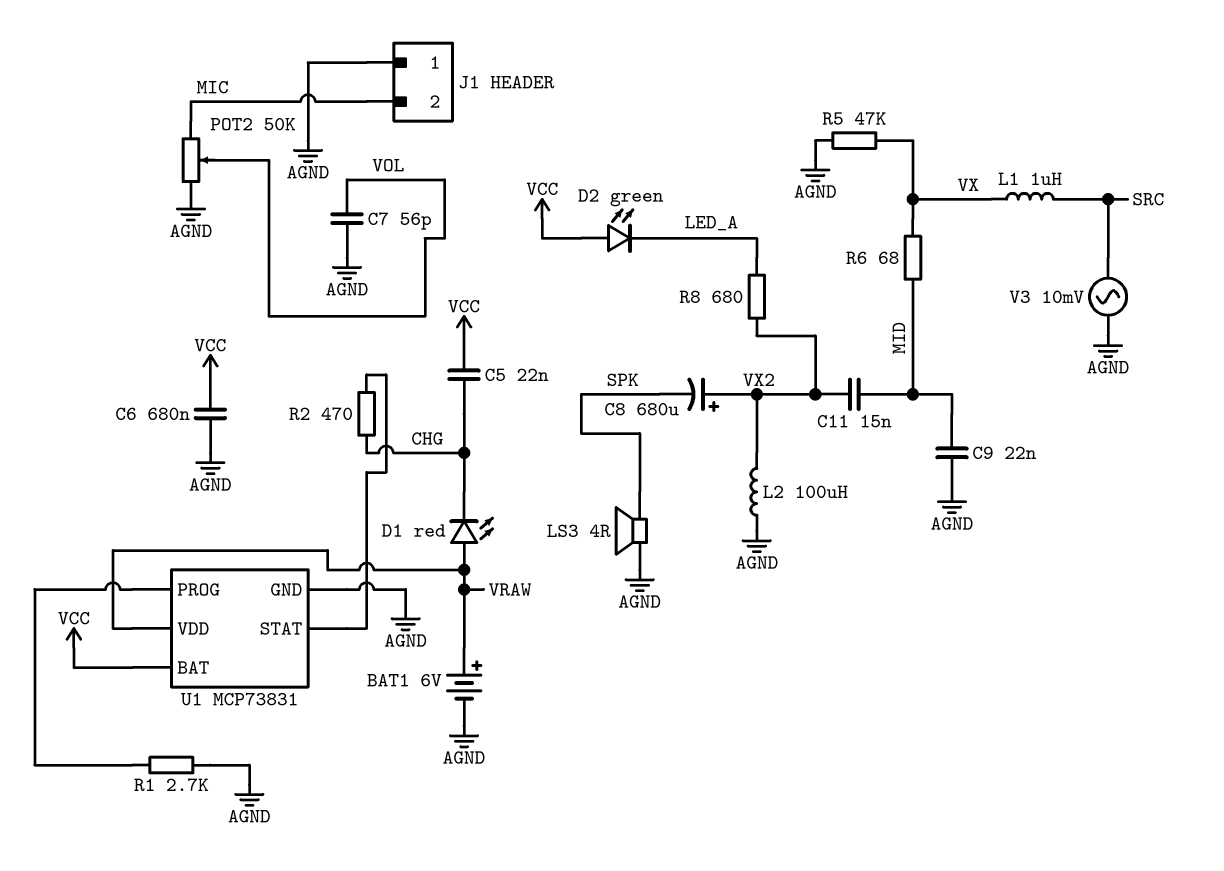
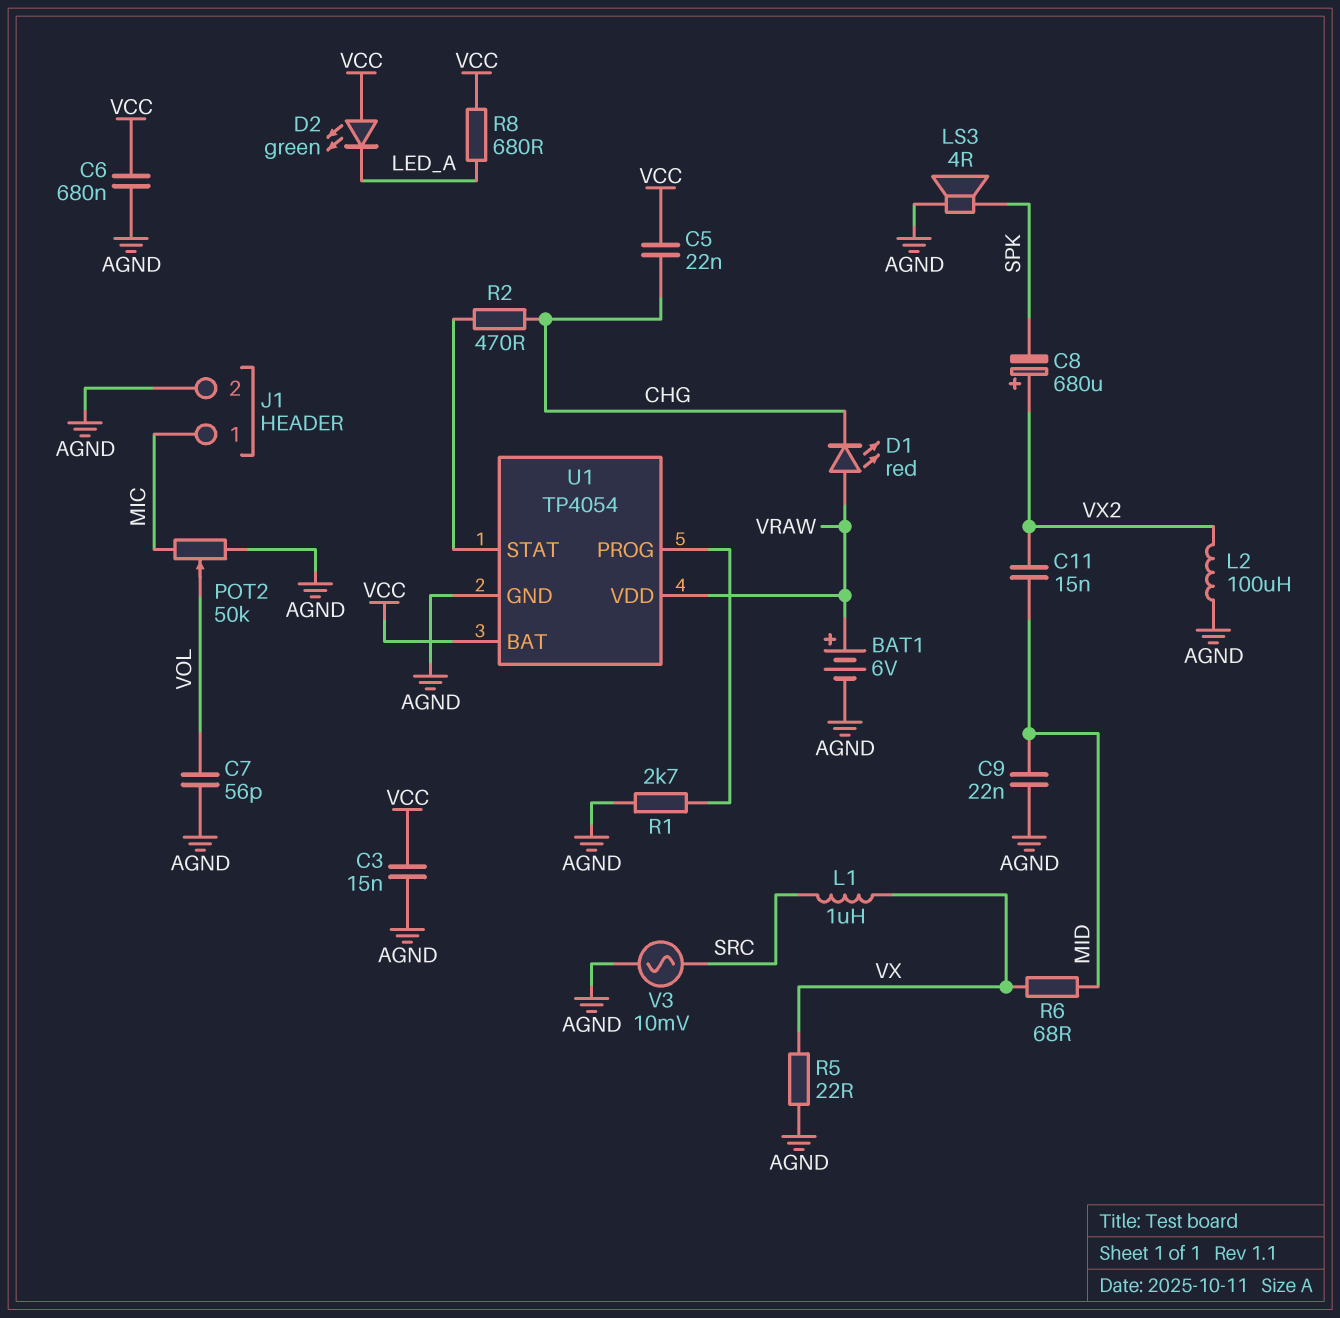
C3: none -> 15nF (AGND, VCC)
J1 pin 1: AGND -> MIC
J1 pin 2: MIC -> AGND
R5: 47k (AGND, VX) -> 22 (AGND, VX)
R8: 680 (LED_A, VX2) -> 680 (LED_A, VCC)
U1: MCP73831 -> TP4054

